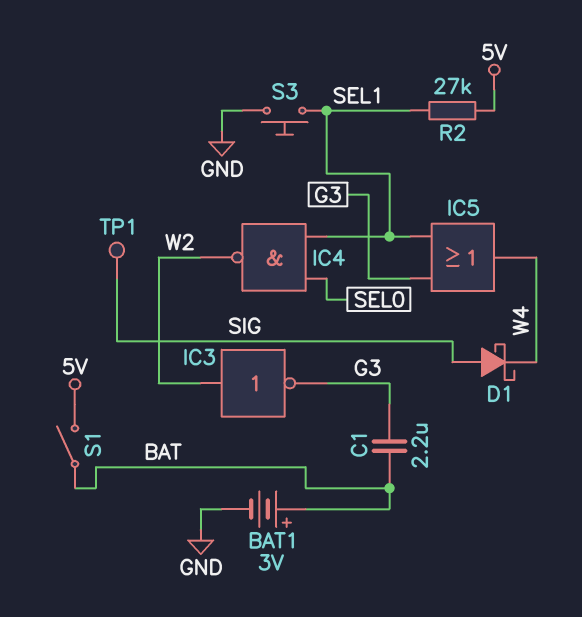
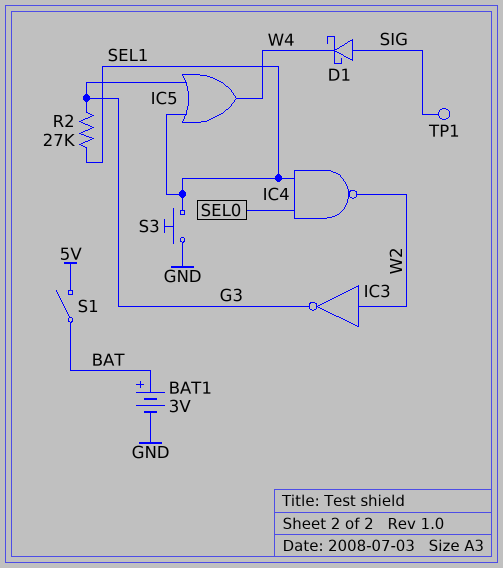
C1: 2.2uF (BAT, G3) -> none
R2: 27k (5V, SEL1) -> 27k (G3, SEL1)

